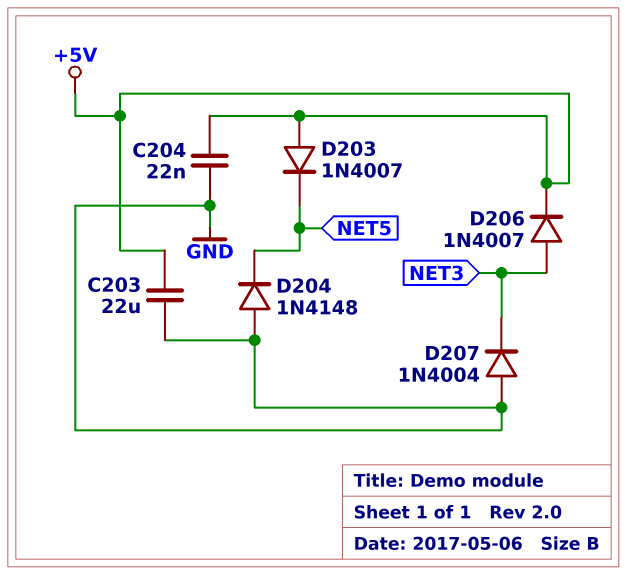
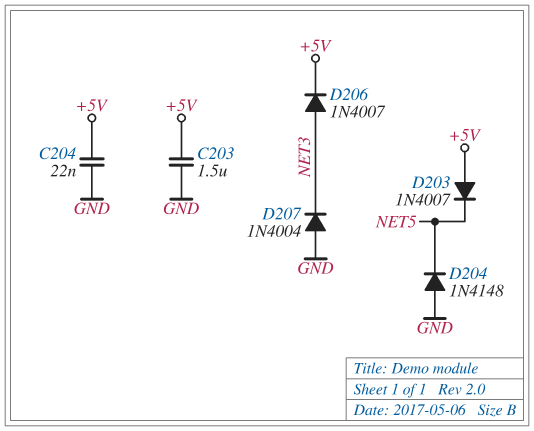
C203: 22uF (+5V, GND) -> 1.5uF (+5V, GND)

